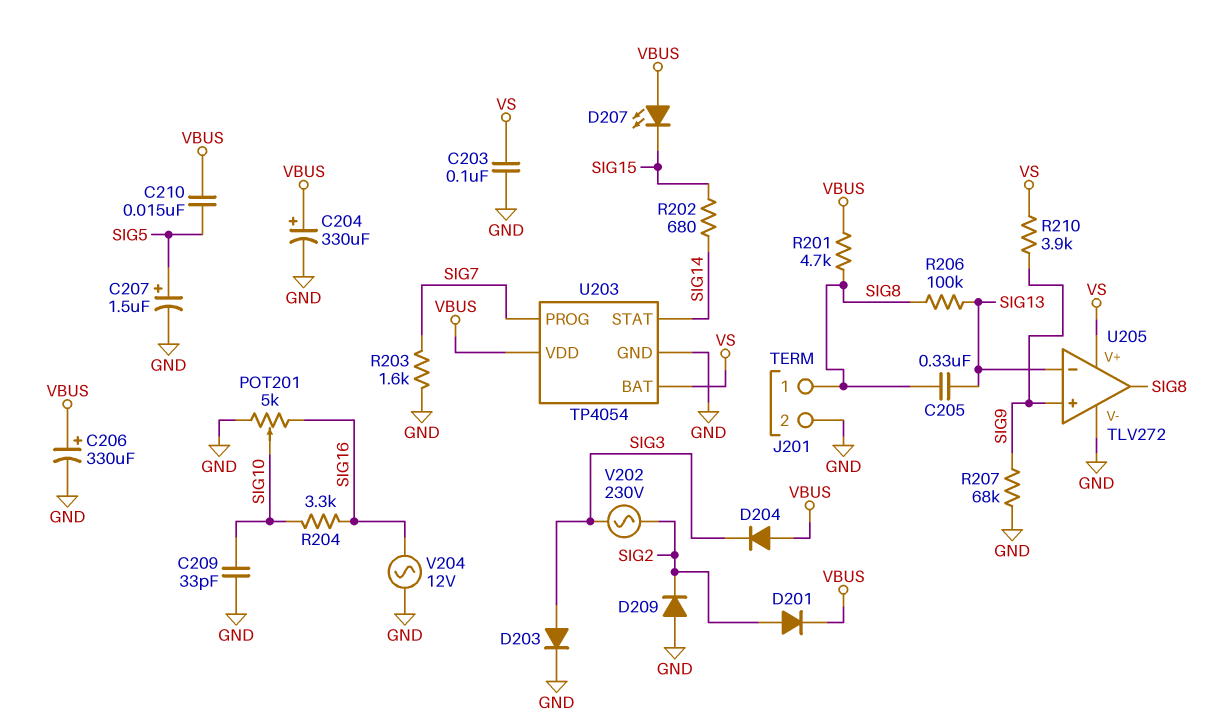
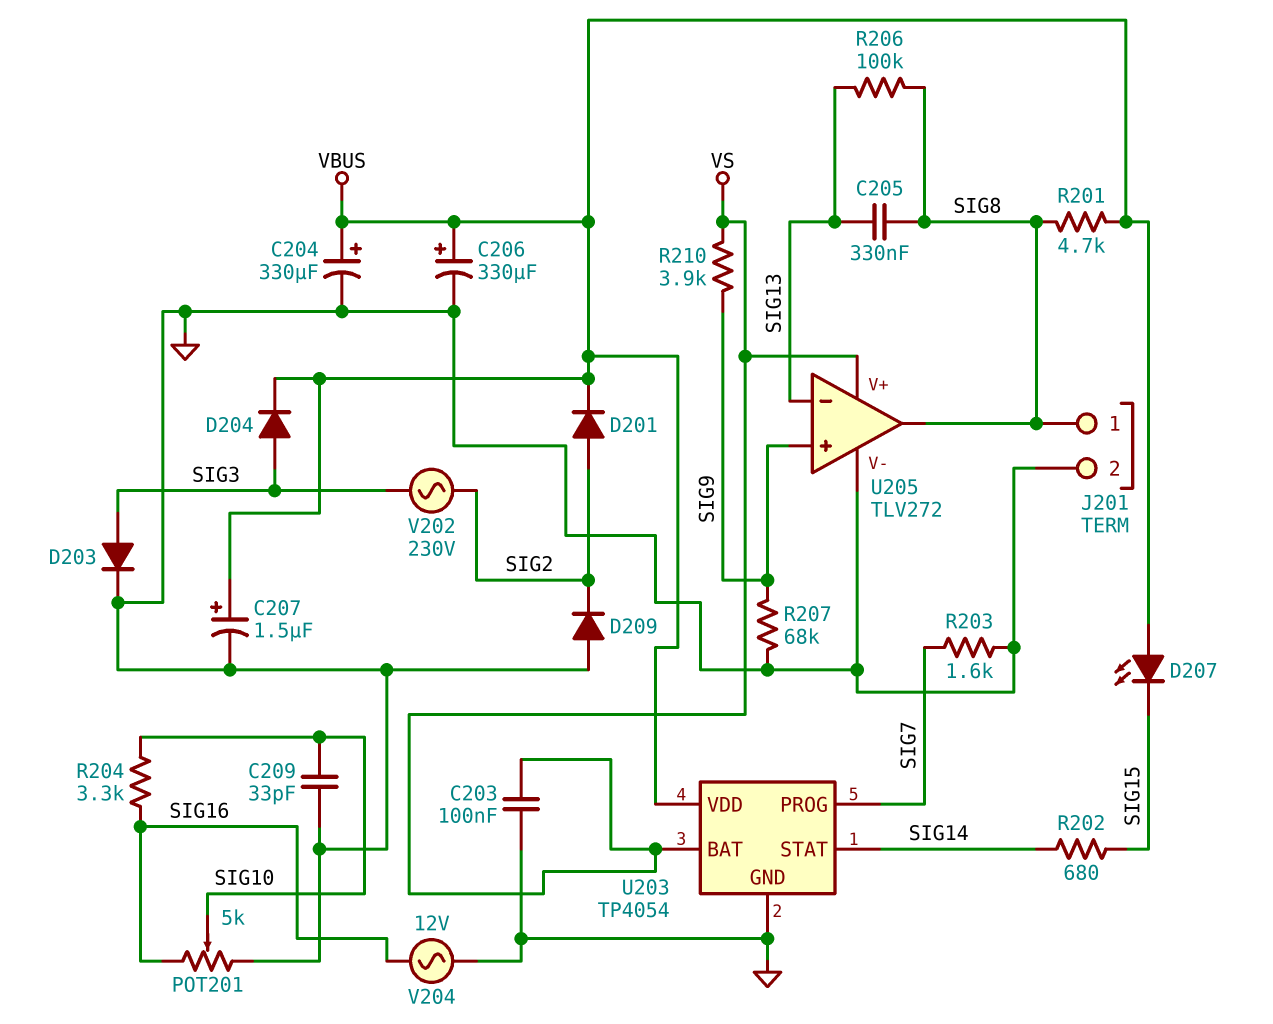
C207: 1.5uF (plus SIG5, minus GND) -> 1.5uF (plus VBUS, minus GND)
C210: 15nF (SIG5, VBUS) -> none
D204: diode (A VBUS, K SIG3) -> diode (A SIG3, K VBUS)

